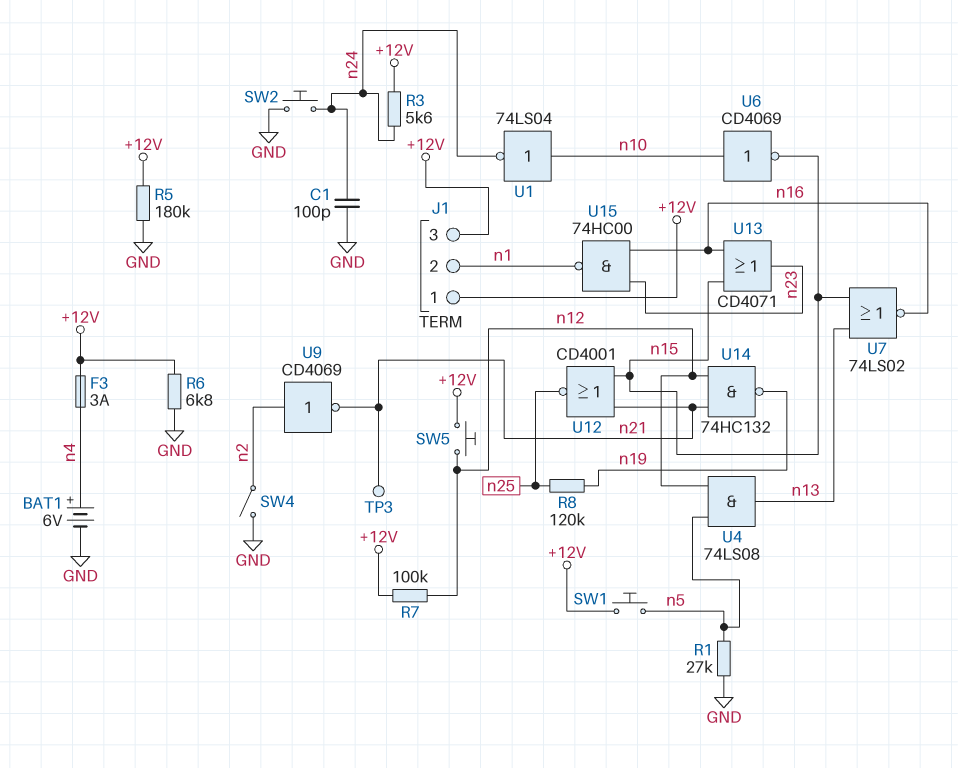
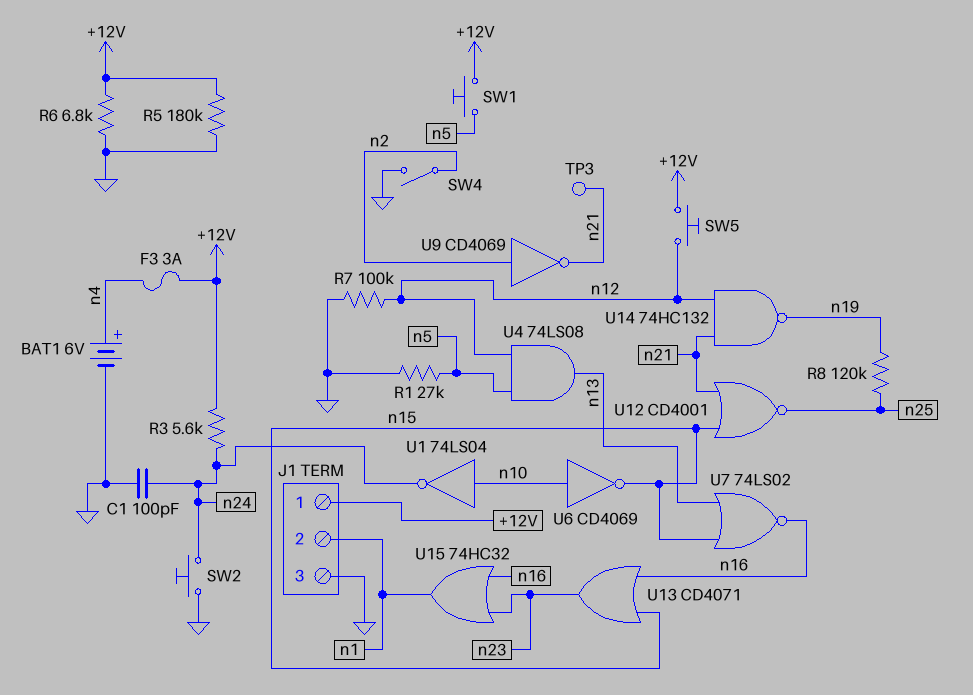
J1 pin 3: +12V -> GND
R7: 100k (+12V, n12) -> 100k (GND, n12)
U15: NAND 74HC00 (in n16, in n23, out n1) -> OR 74HC32 (in n16, in n23, out n1)

